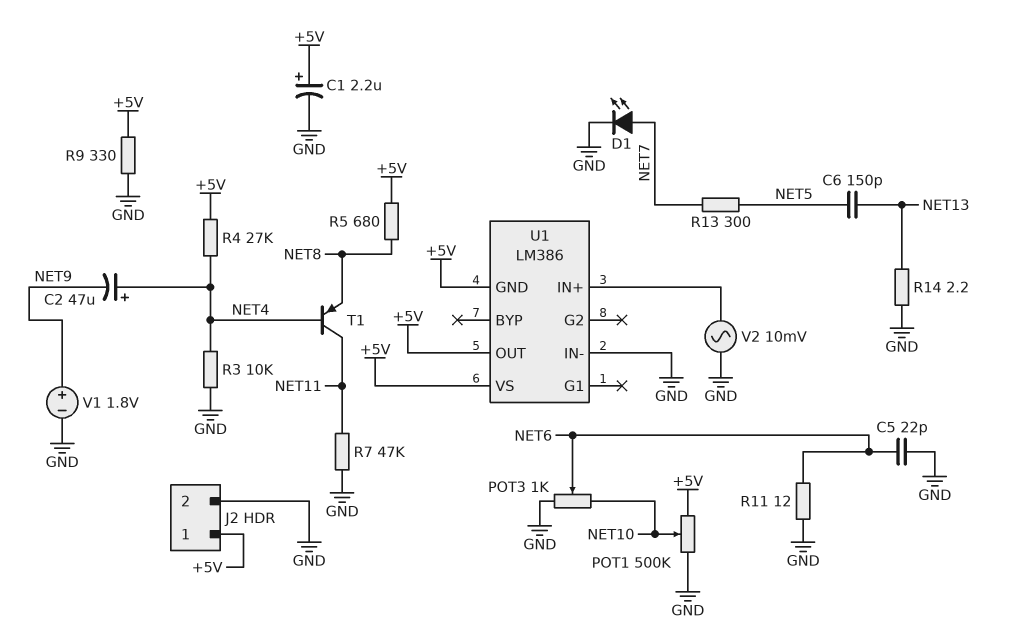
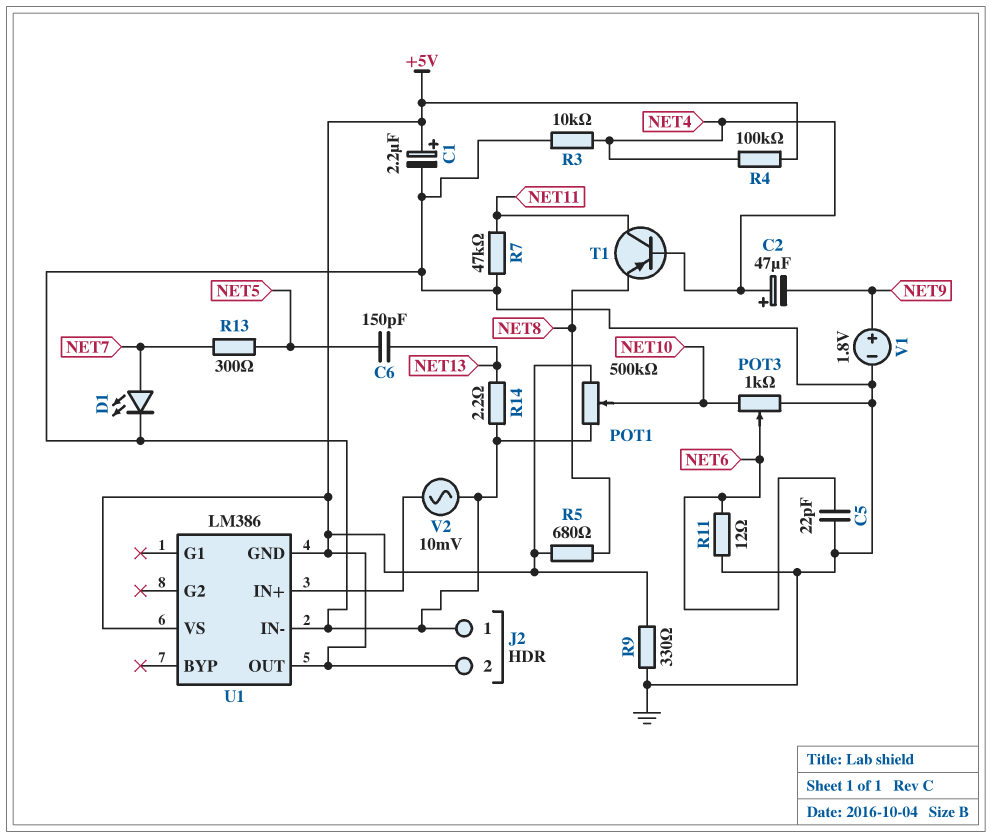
J2 pin 1: +5V -> GND
J2 pin 2: GND -> +5V
R4: 27k (+5V, NET4) -> 100k (+5V, NET4)

